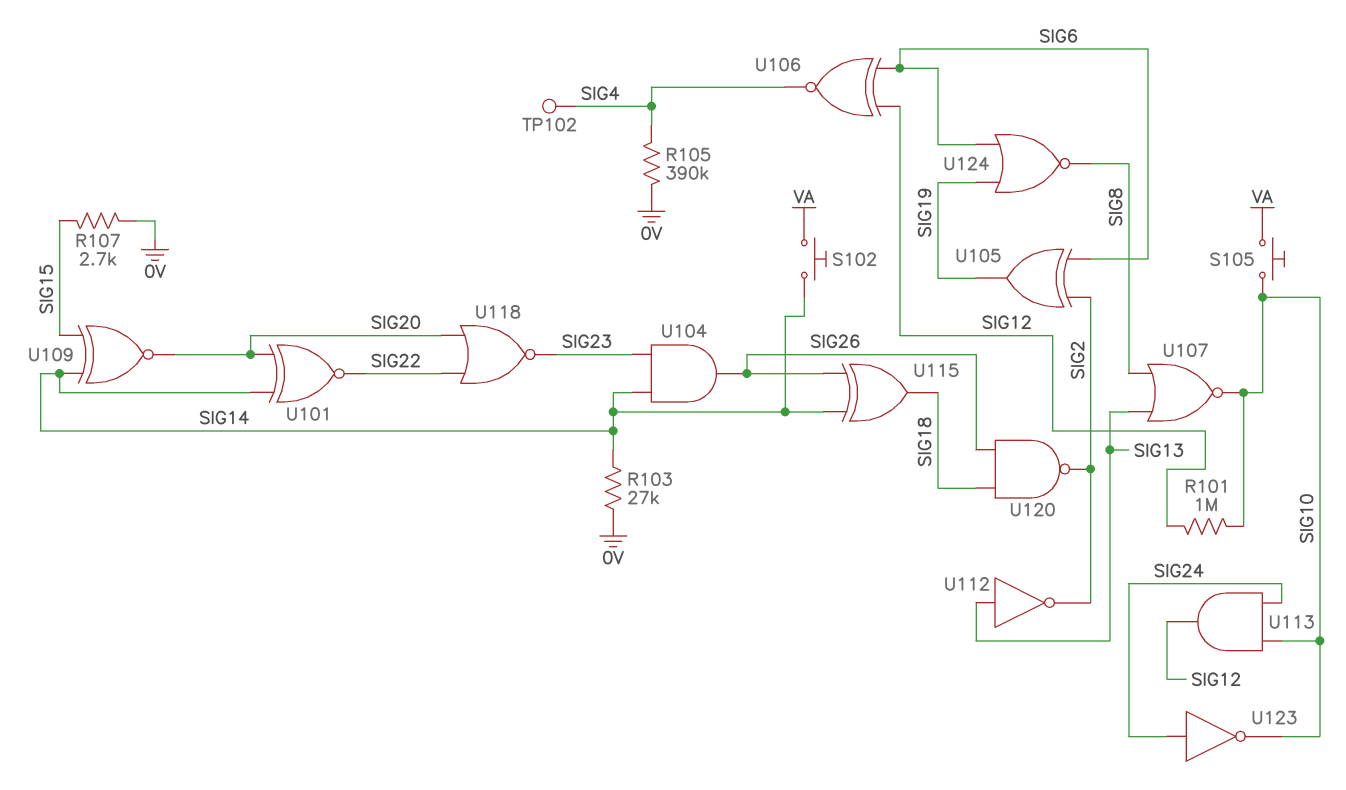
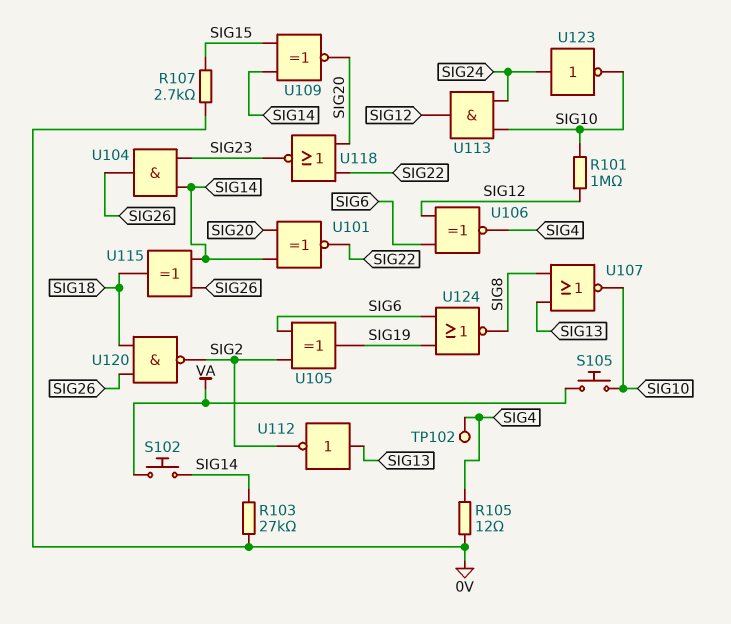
R105: 390k (0V, SIG4) -> 12 (0V, SIG4)

